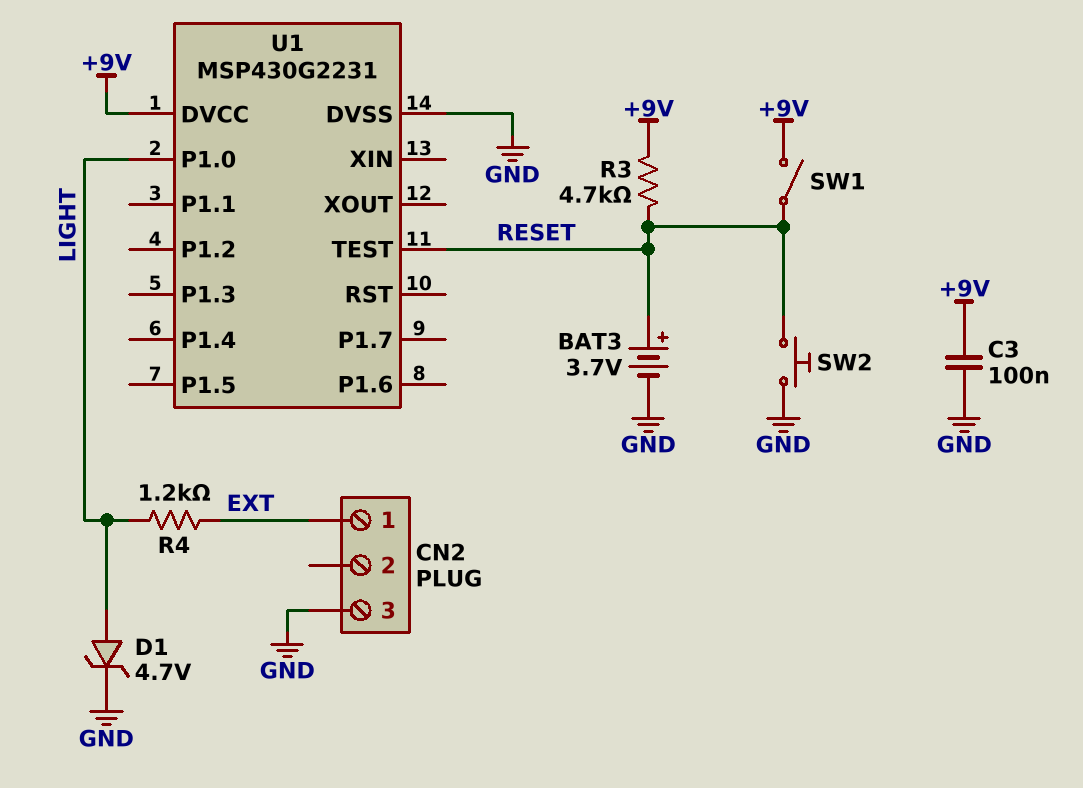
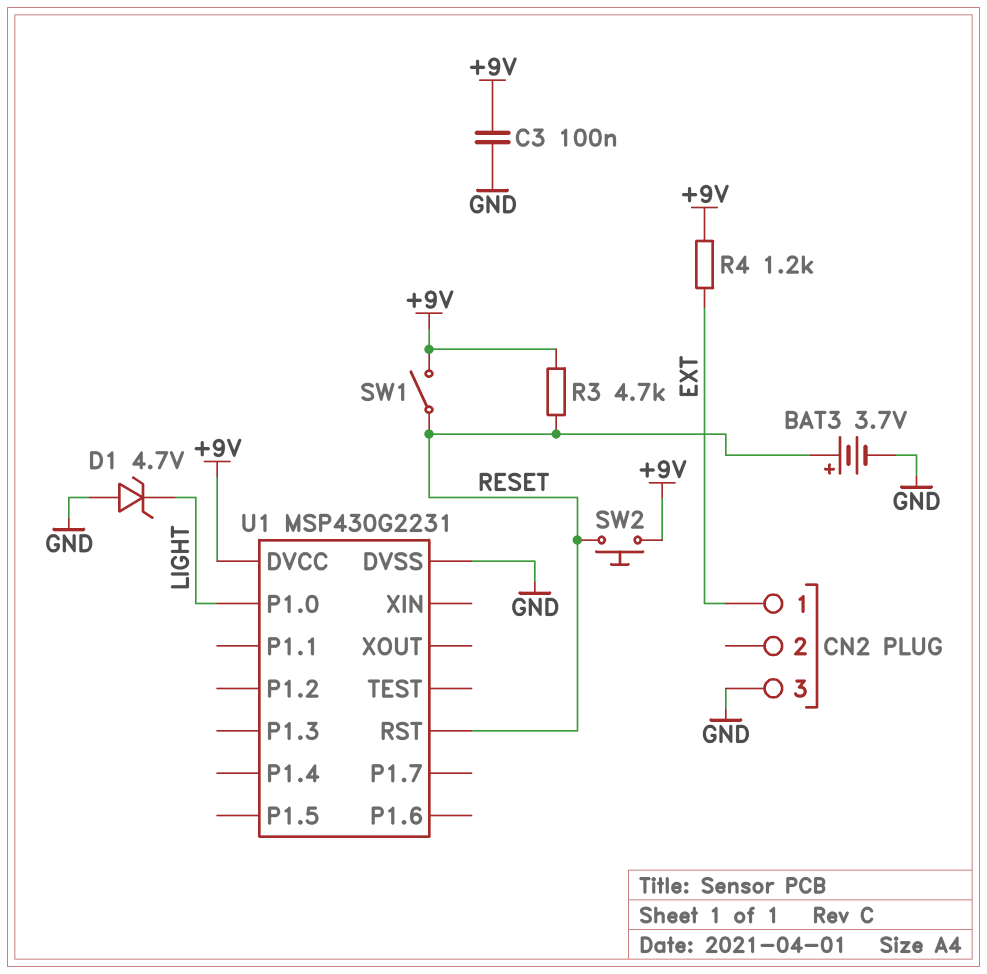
D1: zener 4.7V (A LIGHT, K GND) -> zener 4.7V (A GND, K LIGHT)
R4: 1.2k (EXT, LIGHT) -> 1.2k (+9V, EXT)
SW2: button (GND, RESET) -> button (+9V, RESET)
U1 pin RST: none -> RESET
U1 pin TEST: RESET -> none

